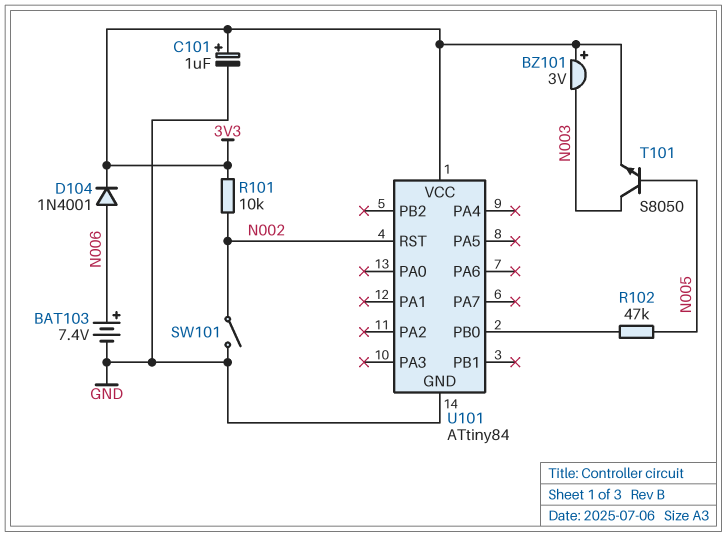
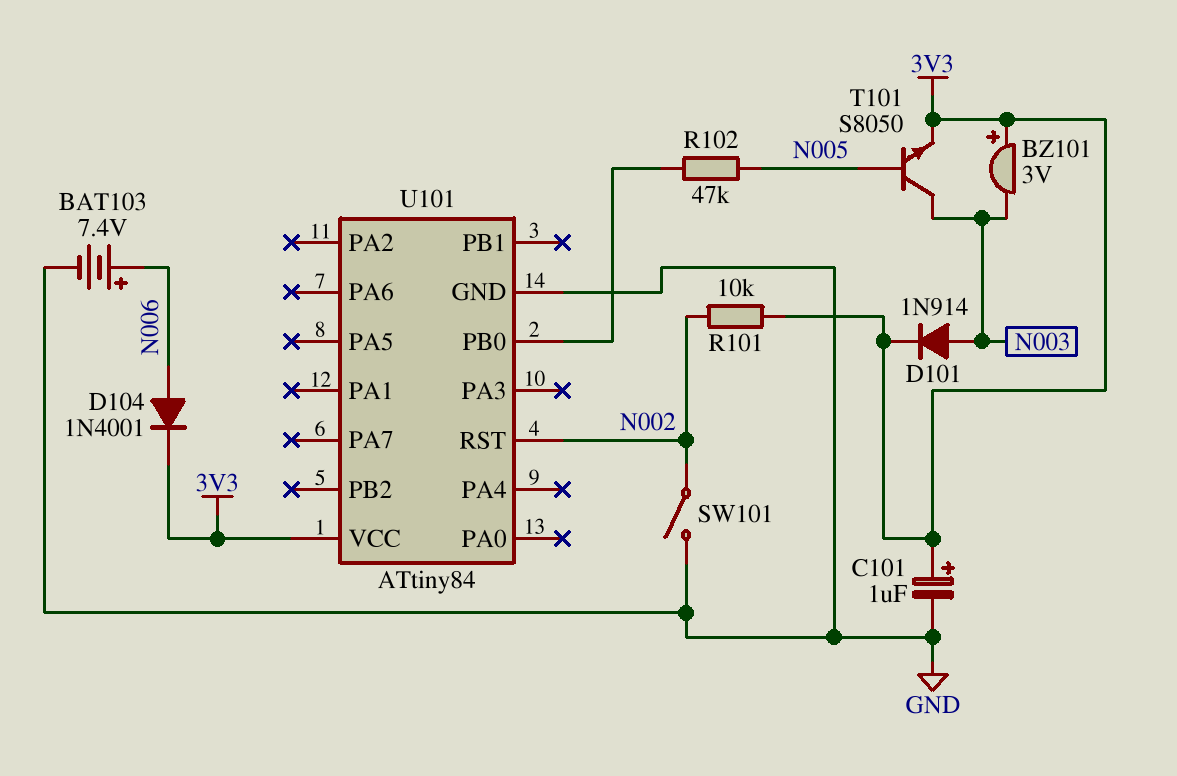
D101: none -> diode 1N914 (A N003, K 3V3)

